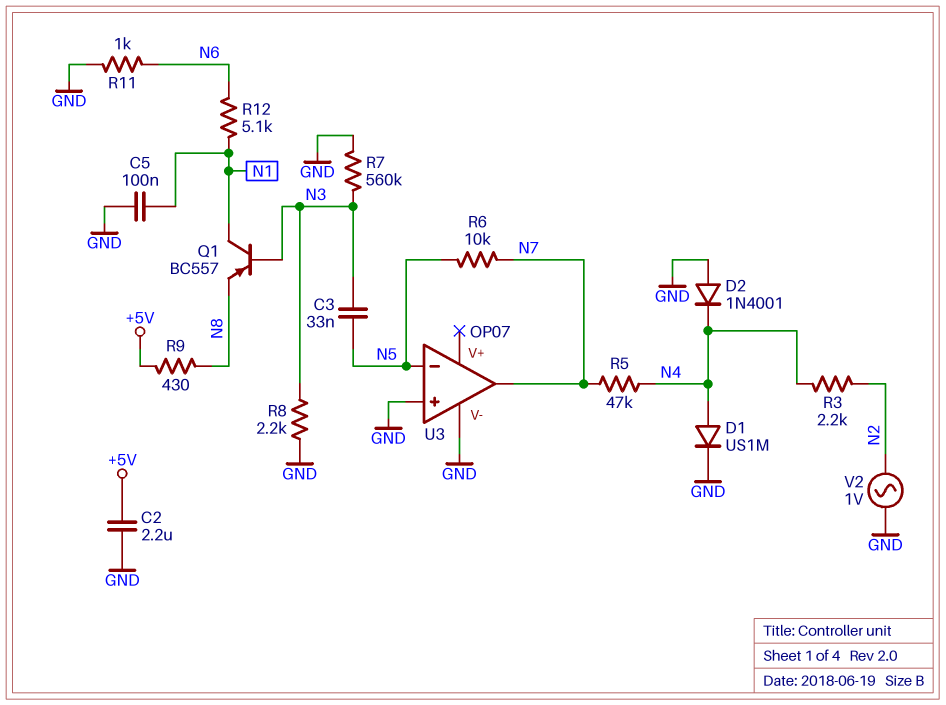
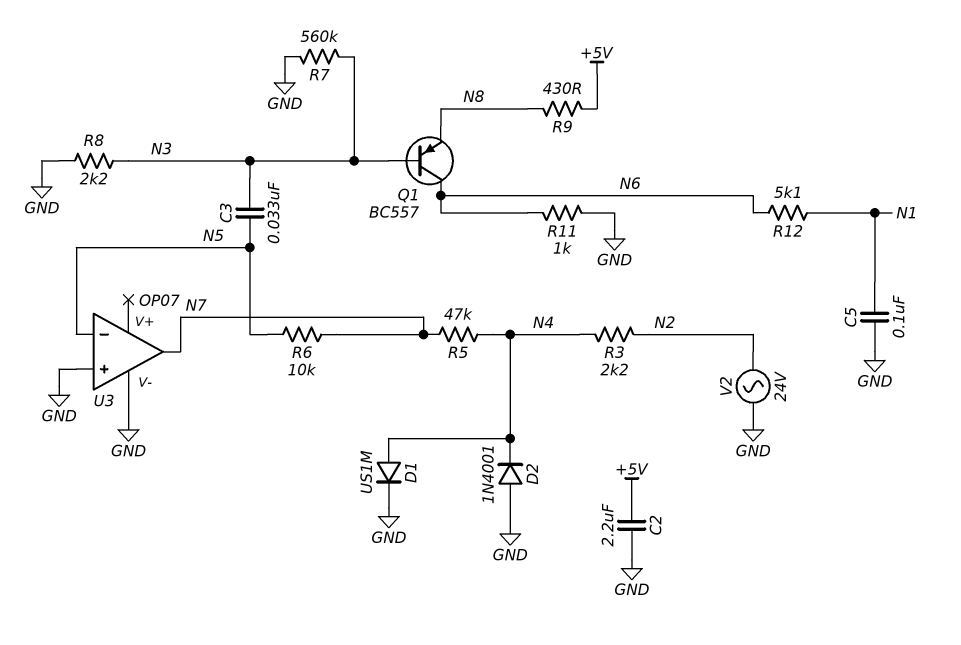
Q1: PNP BC557 (B N3, C N1, E N8) -> PNP BC557 (B N3, C N6, E N8)
V2: AC 1V (GND, N2) -> AC 24V (GND, N2)

